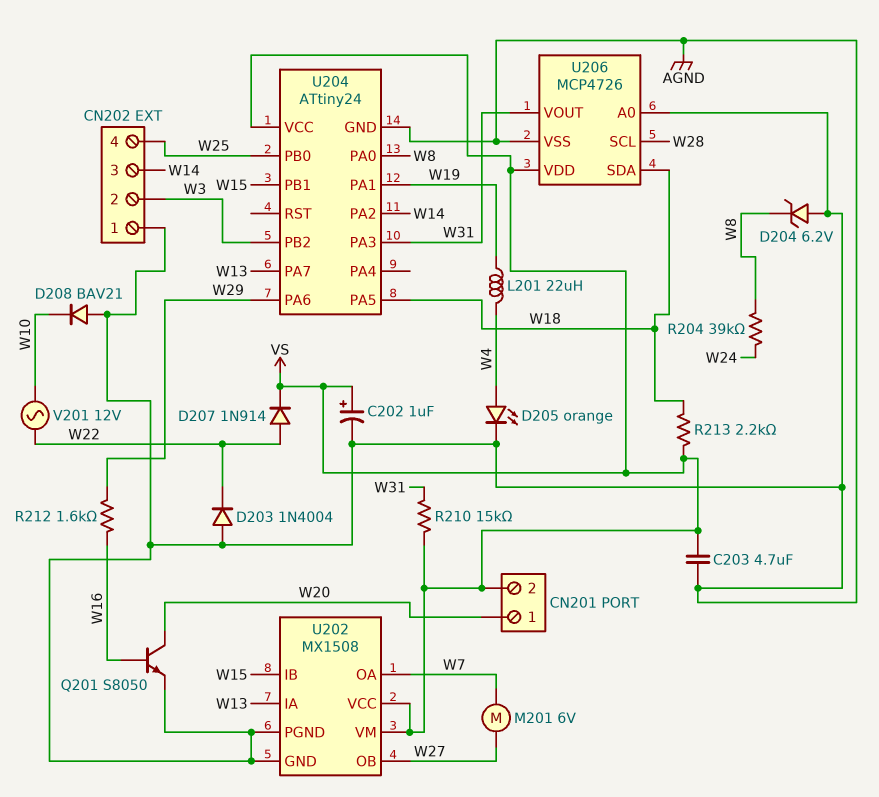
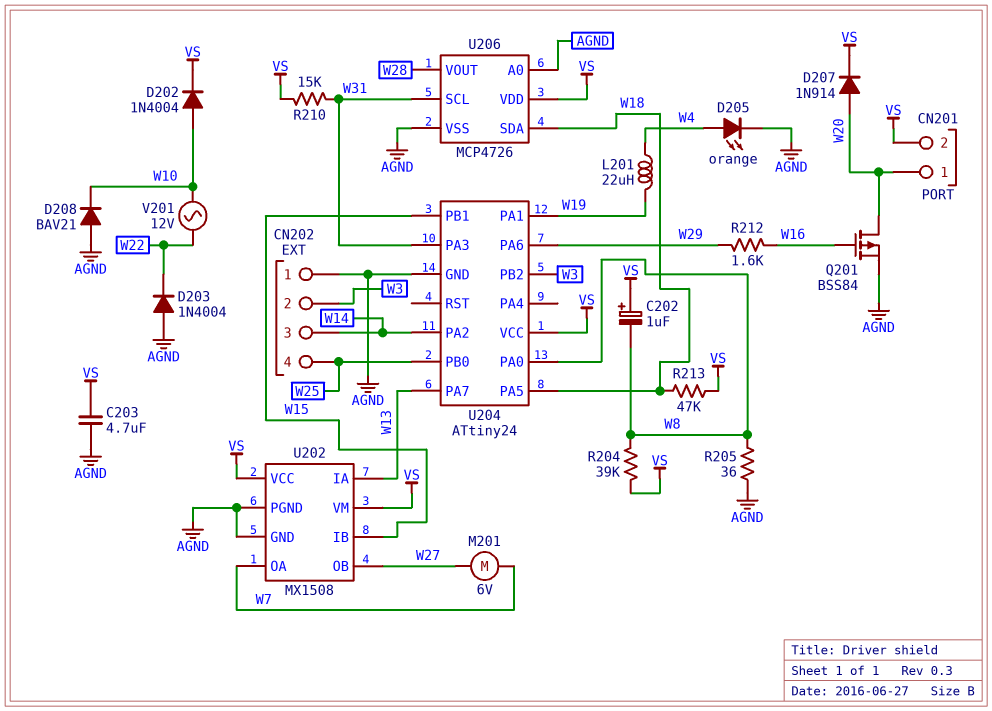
C202: 1uF (plus VS, minus AGND) -> 1uF (plus VS, minus W8)
D202: none -> diode 1N4004 (A W10, K VS)
D204: zener 6.2V (A AGND, K W8) -> none
D207: diode 1N914 (A W22, K VS) -> diode 1N914 (A W20, K VS)
Q201: NPN S8050 (B W16, C W20, E AGND) -> PMOS BSS84 (G W16, D W20, S AGND)
R204: 39k (W8, W24) -> 39k (VS, W8)
R205: none -> 36 (AGND, W8)
R213: 2.2k (VS, W18) -> 47k (VS, W18)
U206 pin SCL: W28 -> W31
U206 pin VOUT: W31 -> W28

